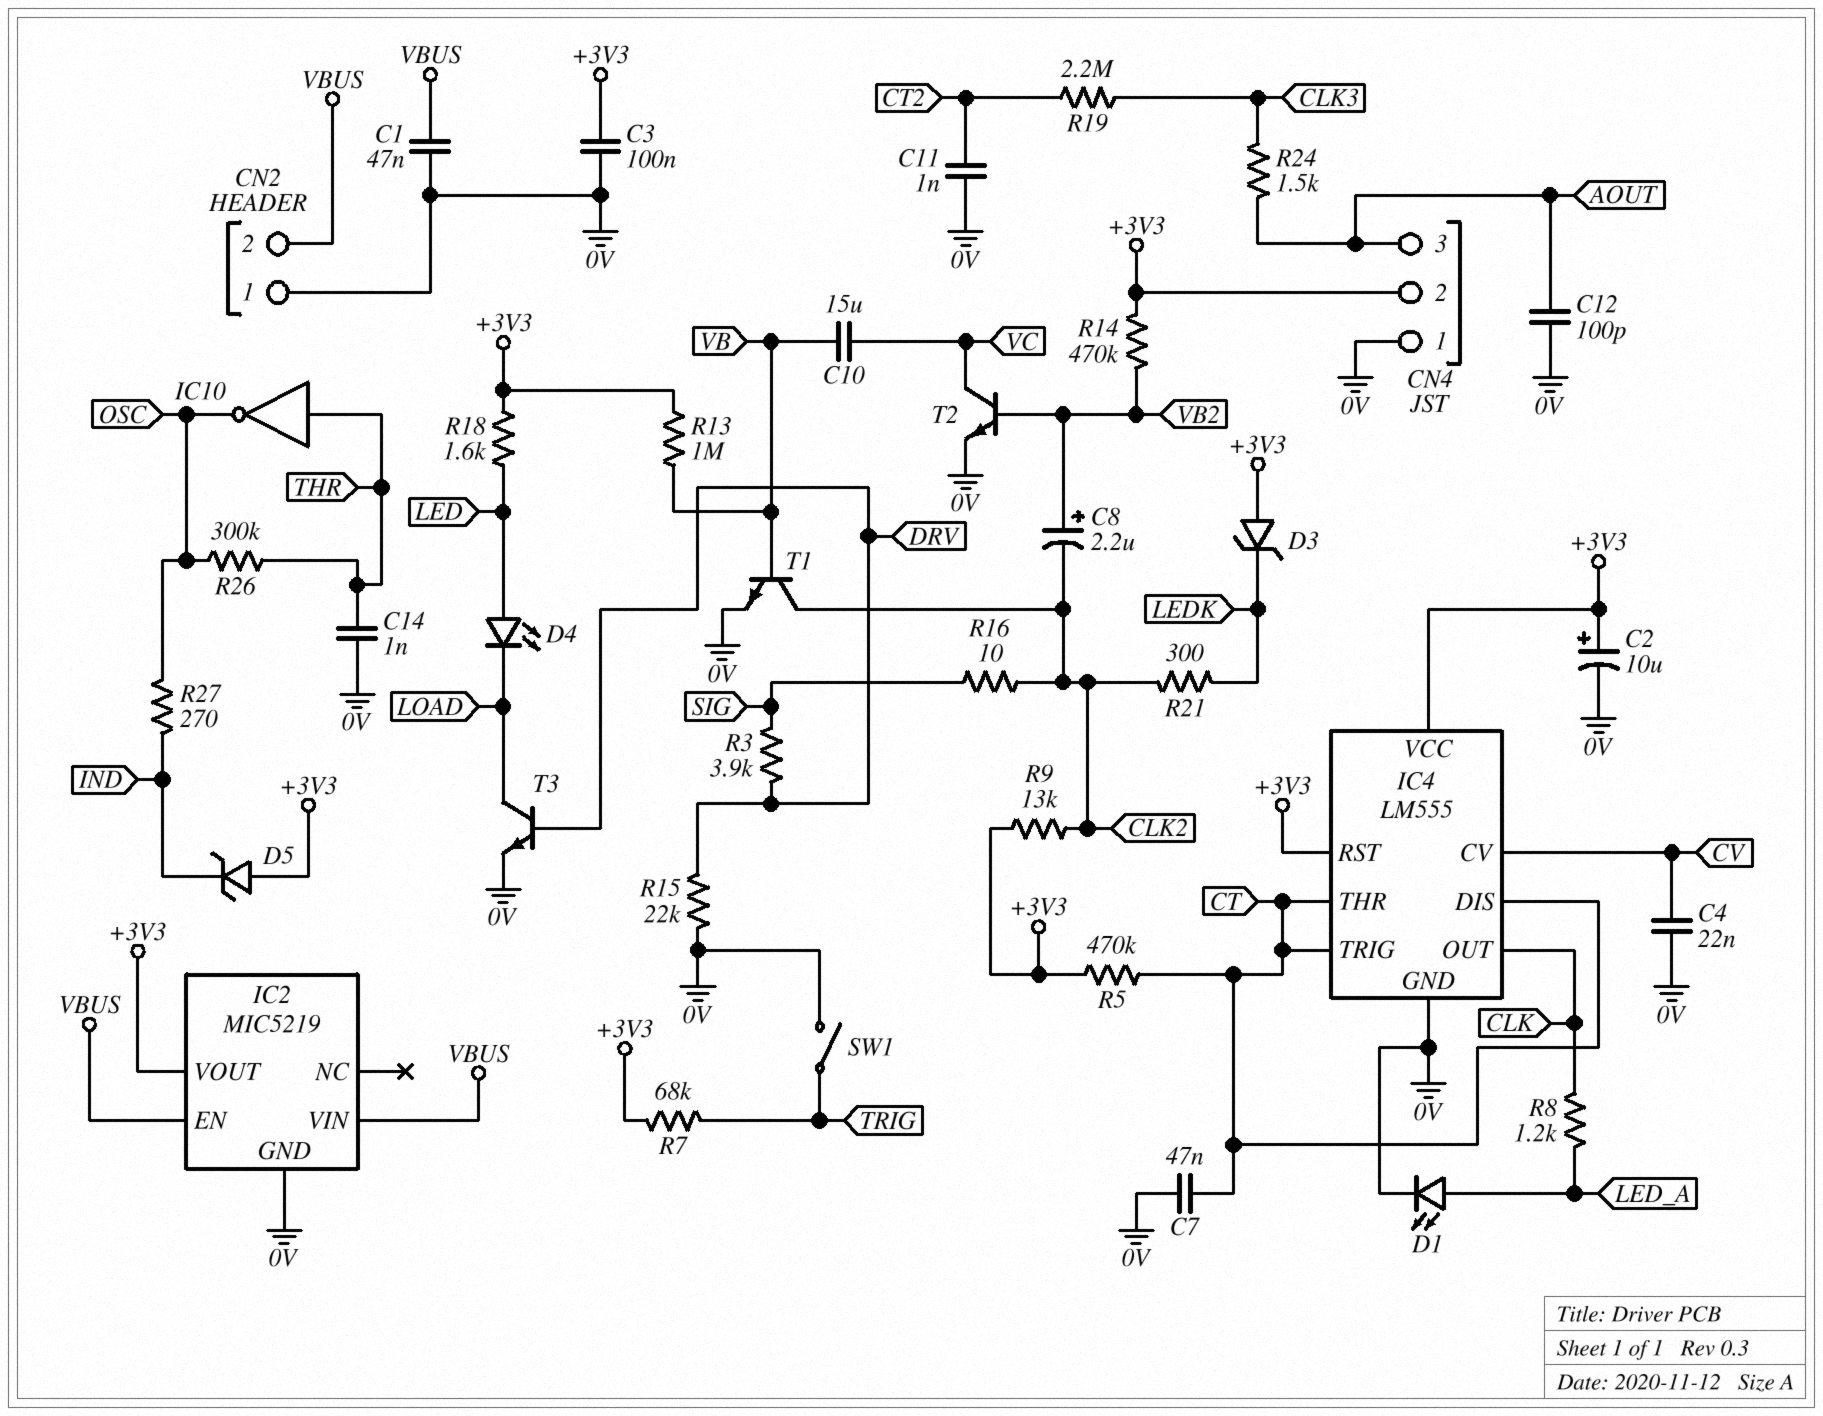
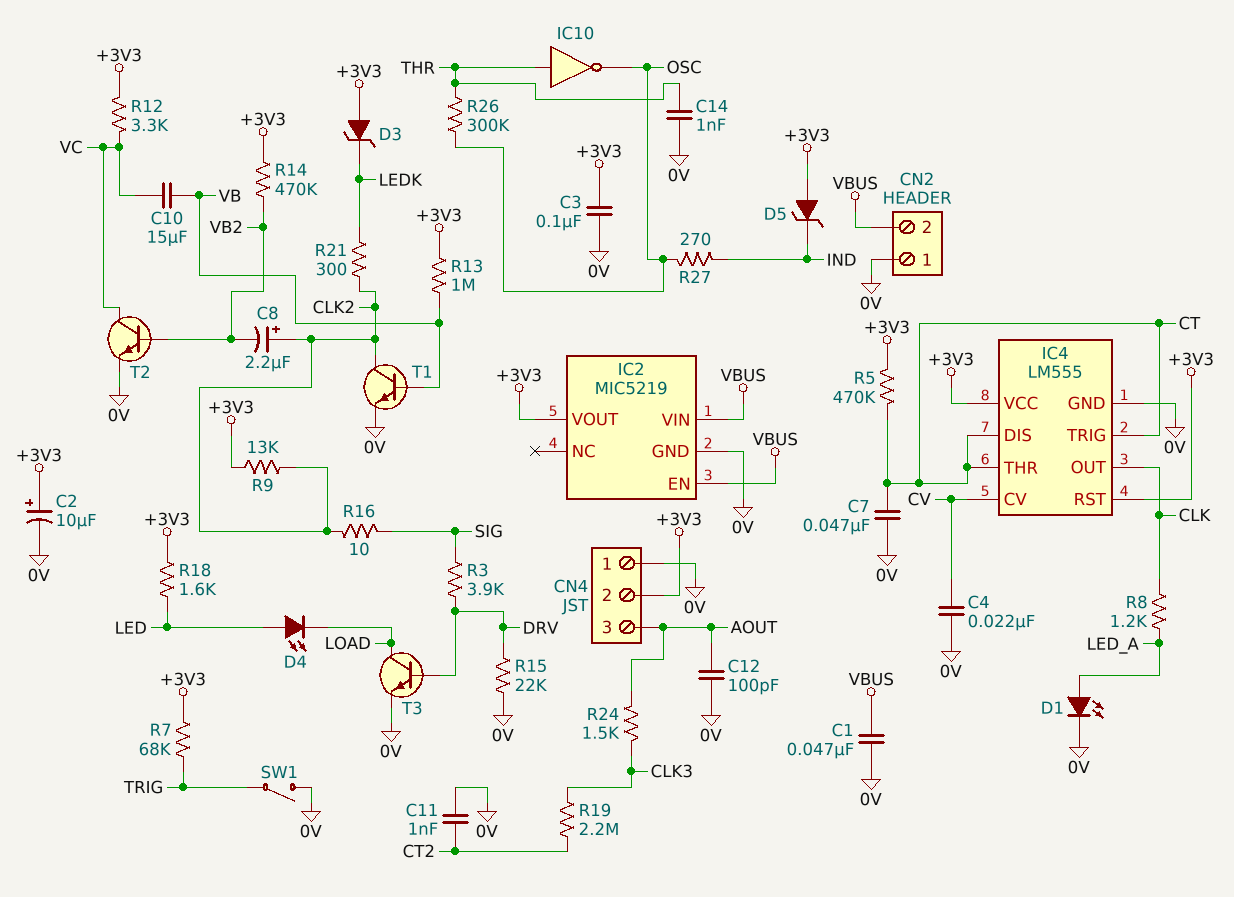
C8: 2.2uF (plus VB2, minus CLK2) -> 2.2uF (plus CLK2, minus VB2)
R12: none -> 3.3k (+3V3, VC)

